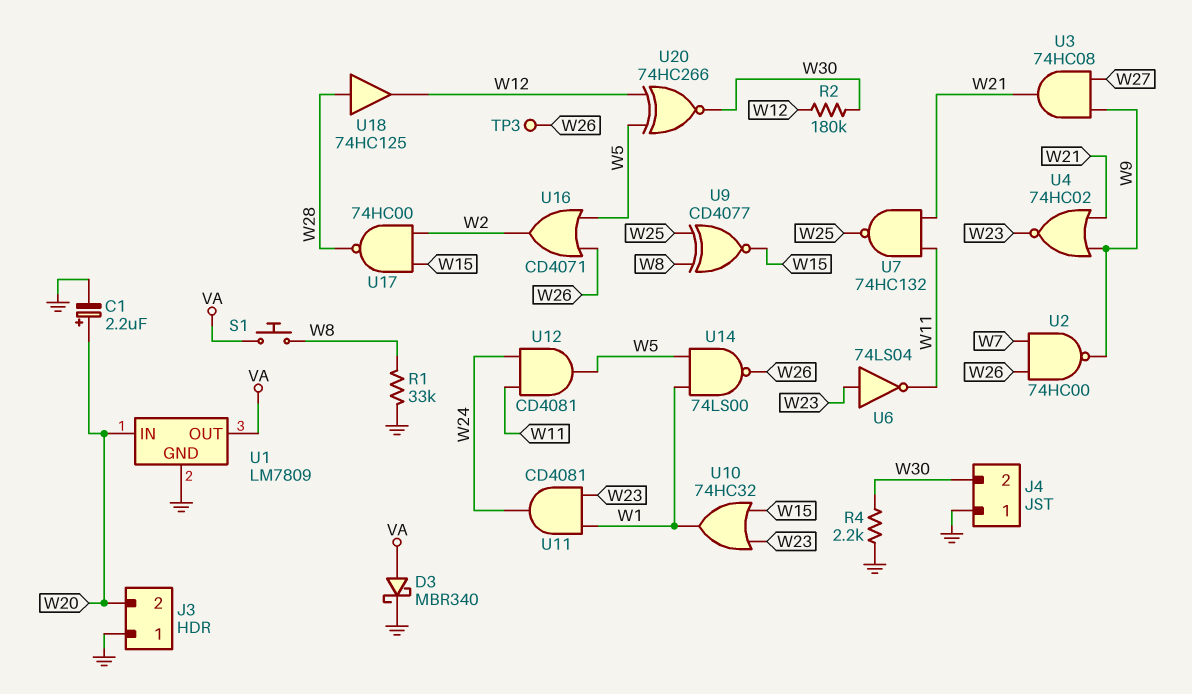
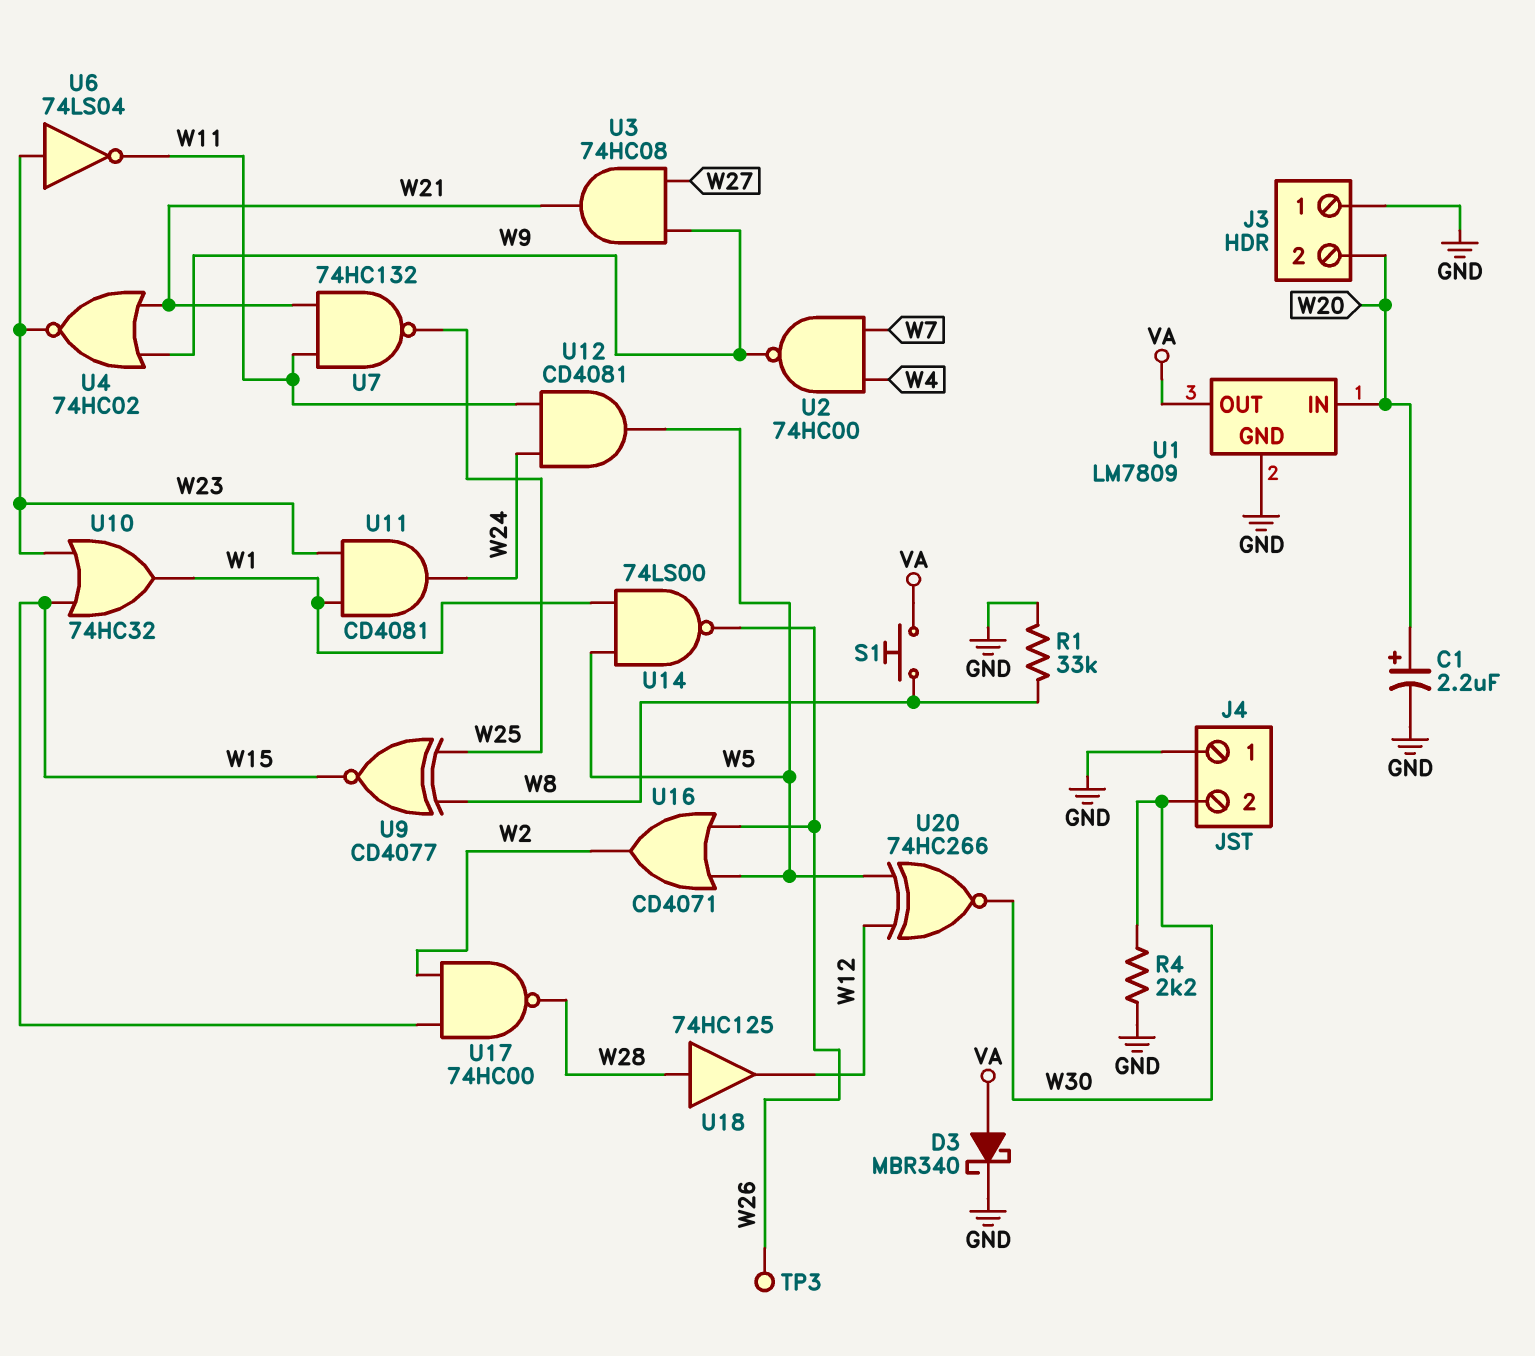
R2: 180k (W12, W30) -> none
U2: NAND 74HC00 (in W7, in W26, out W9) -> NAND 74HC00 (in W4, in W7, out W9)

